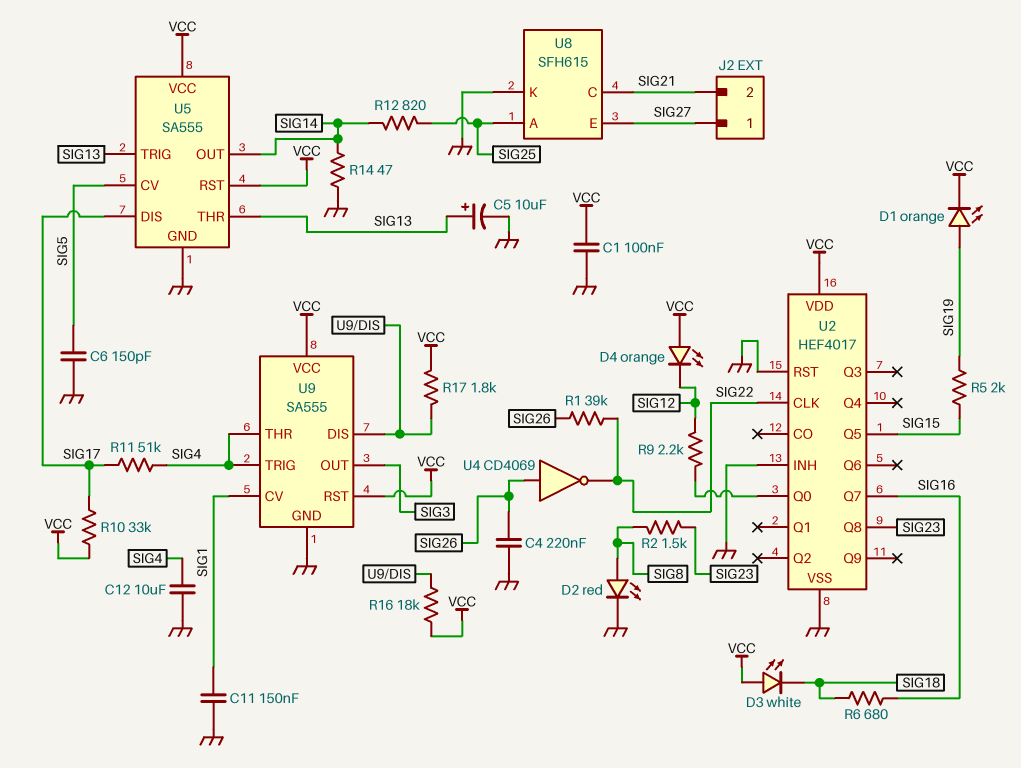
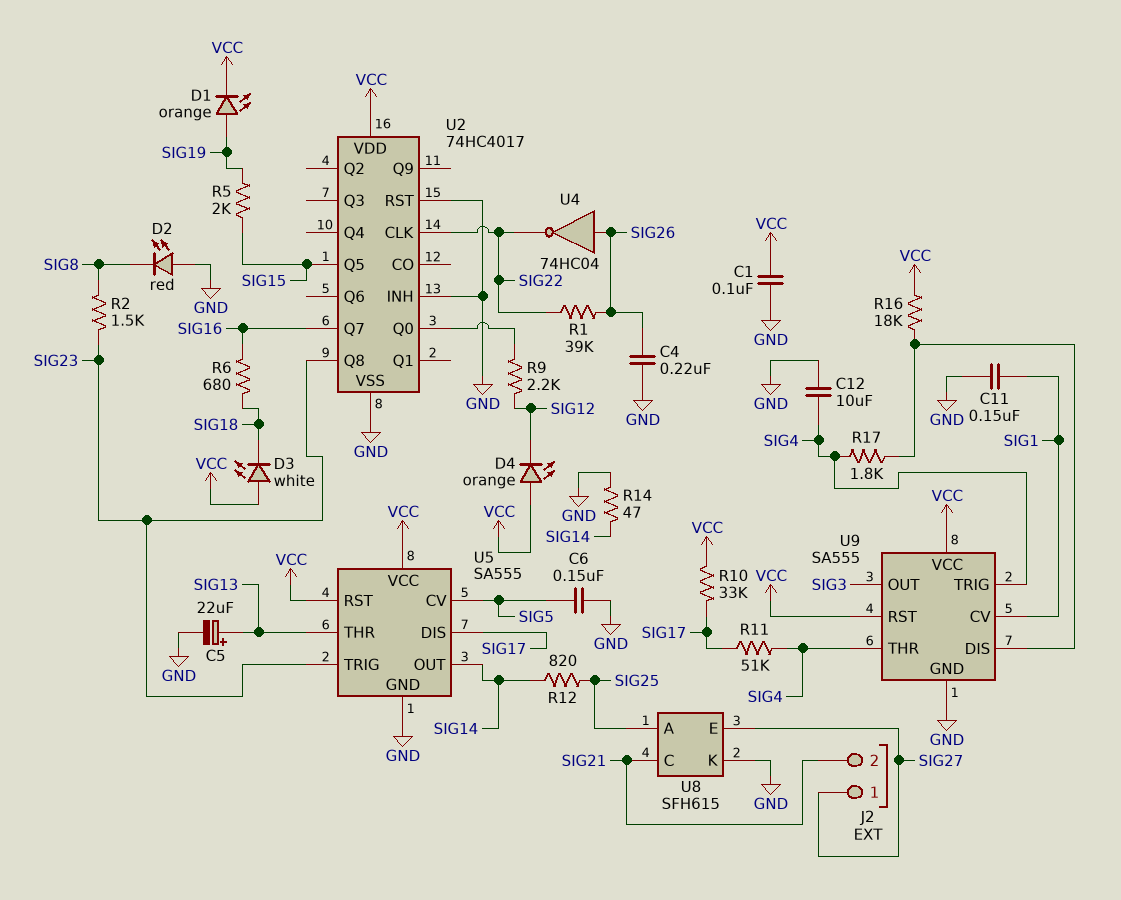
C5: 10uF (plus SIG13, minus GND) -> 22uF (plus SIG13, minus GND)
C6: 150pF (GND, SIG5) -> 150nF (GND, SIG5)
D2: LED red (A SIG8, K GND) -> LED red (A GND, K SIG8)
R17: 1.8k (U9/DIS, VCC) -> 1.8k (SIG4, U9/DIS)
U2: HEF4017 -> 74HC4017
U4: NOT CD4069 (in SIG26, out SIG22) -> NOT 74HC04 (in SIG26, out SIG22)
U5 pin TRIG: SIG13 -> SIG23

